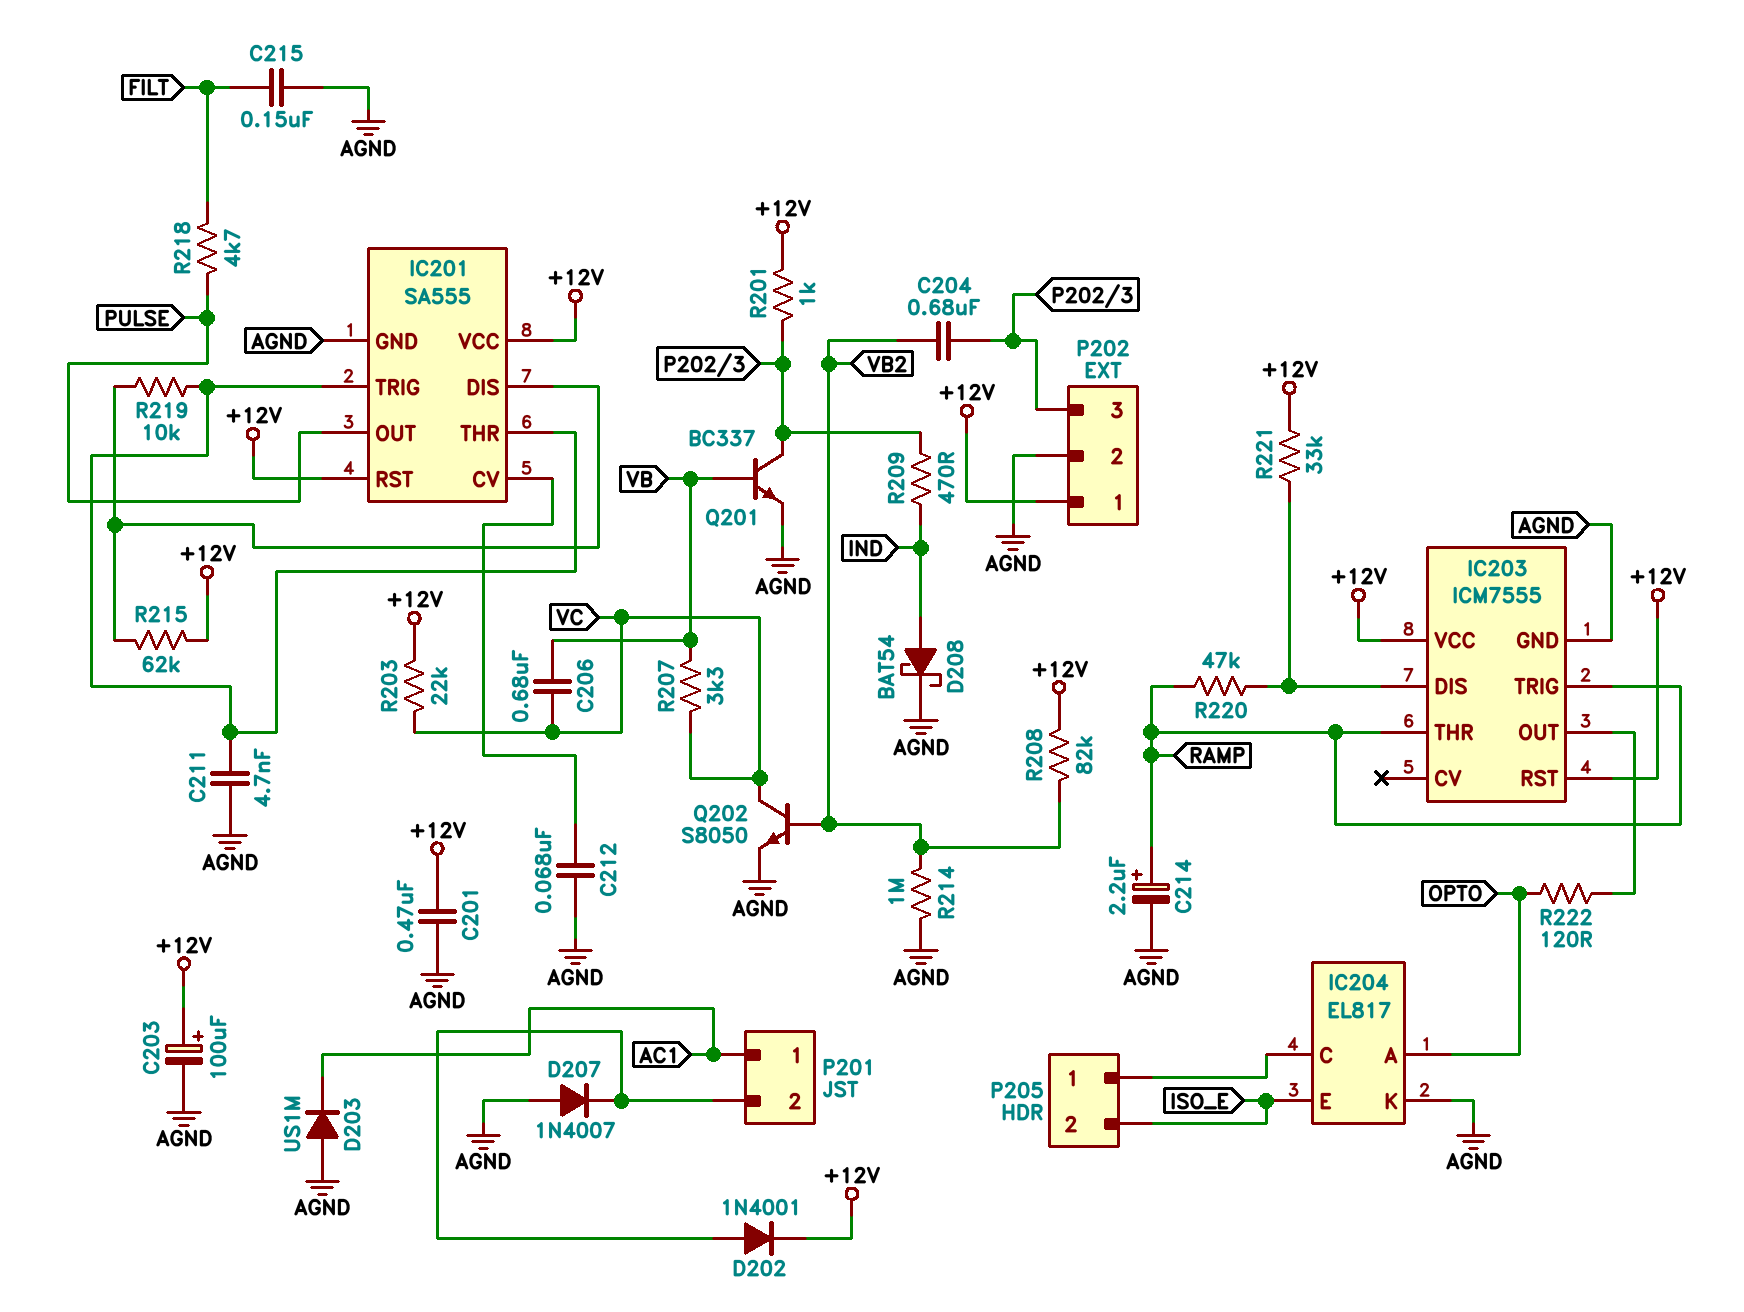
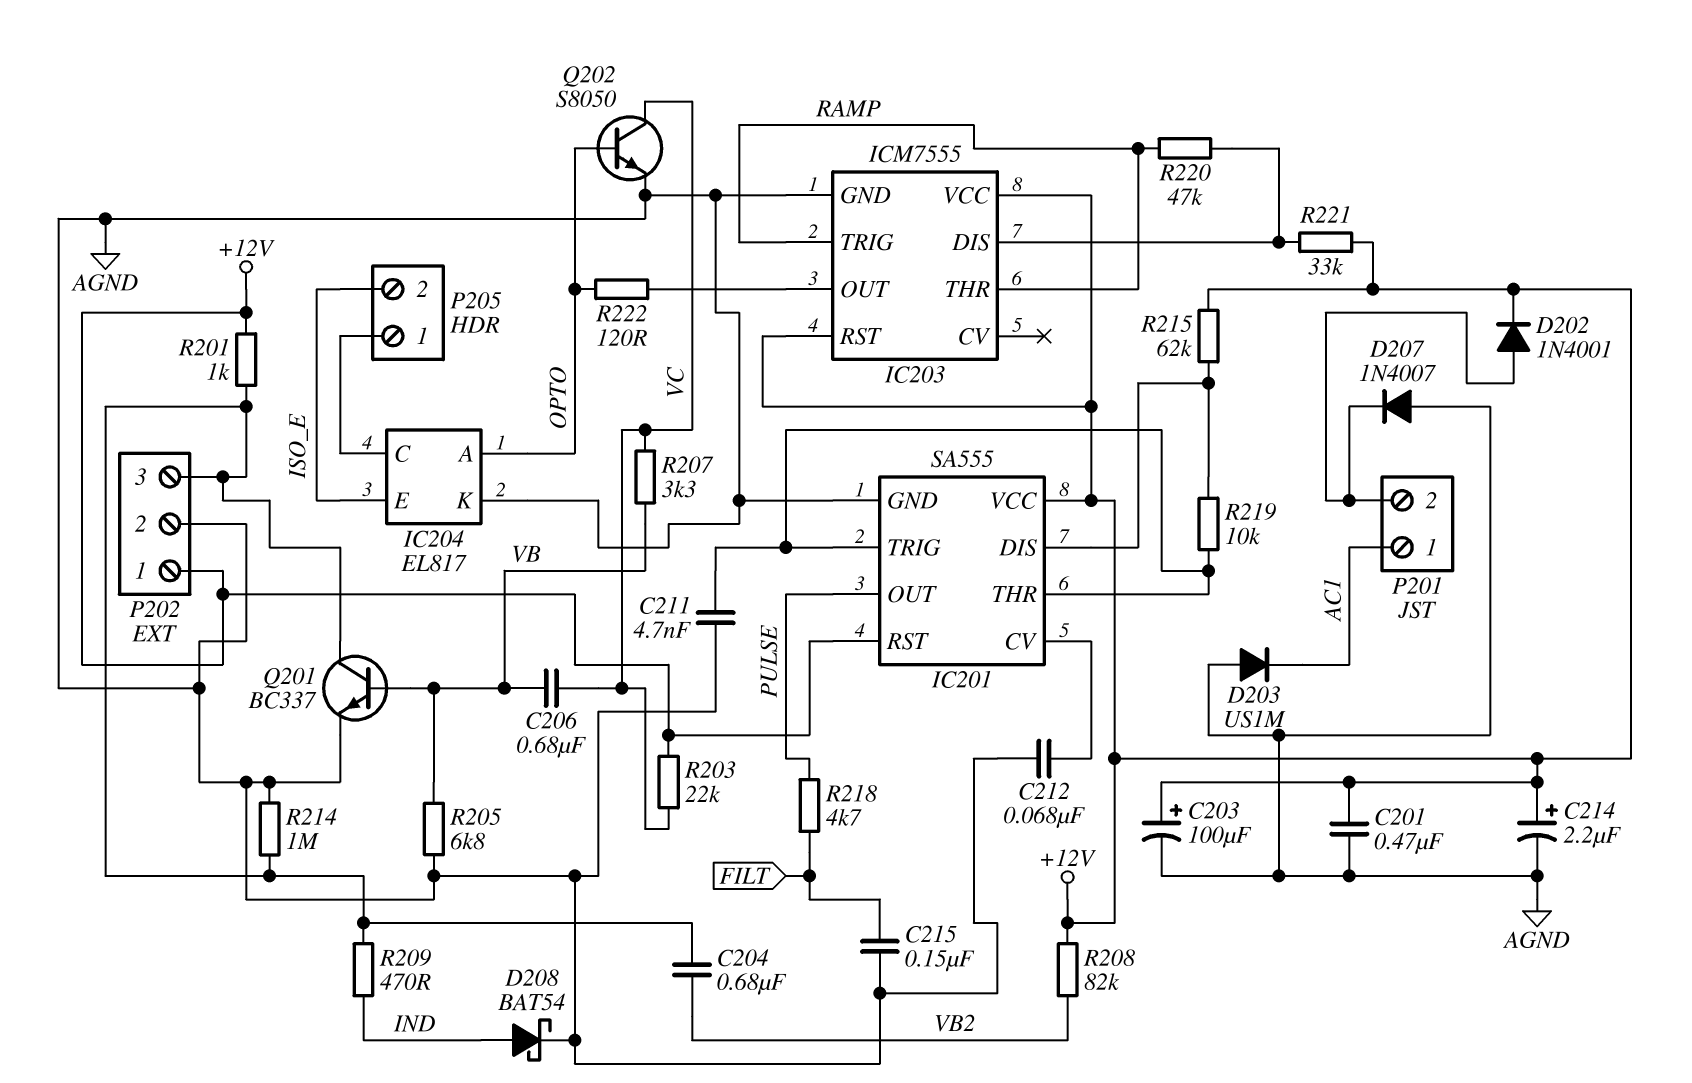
C214: 2.2uF (plus RAMP, minus AGND) -> 2.2uF (plus +12V, minus AGND)
Q202: NPN S8050 (B VB2, C VC, E AGND) -> NPN S8050 (B OPTO, C VC, E AGND)
R205: none -> 6.8k (AGND, VB)
R214: 1M (AGND, VB2) -> 1M (AGND, P202/3)

